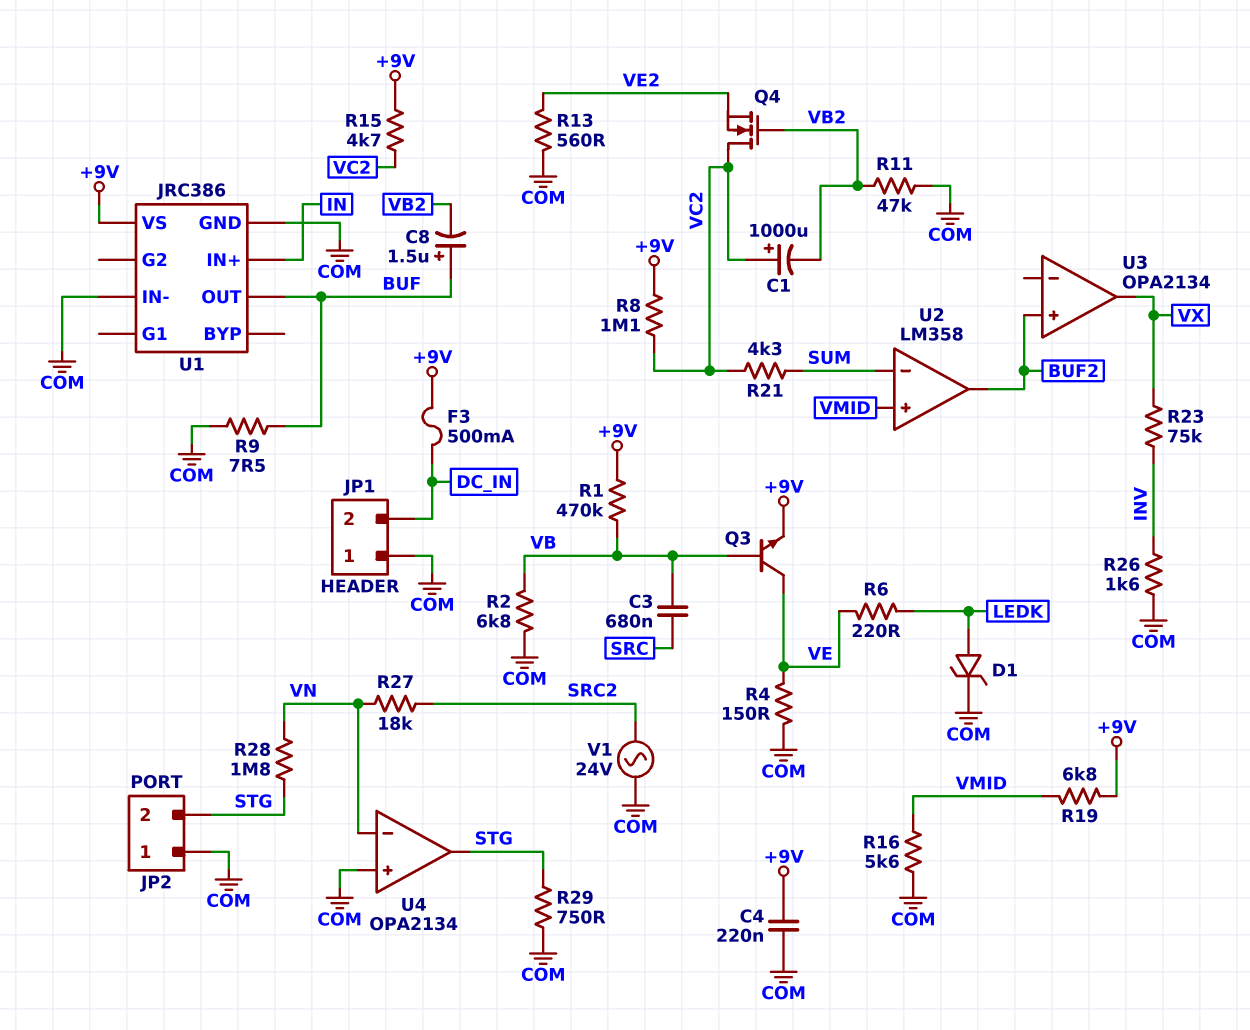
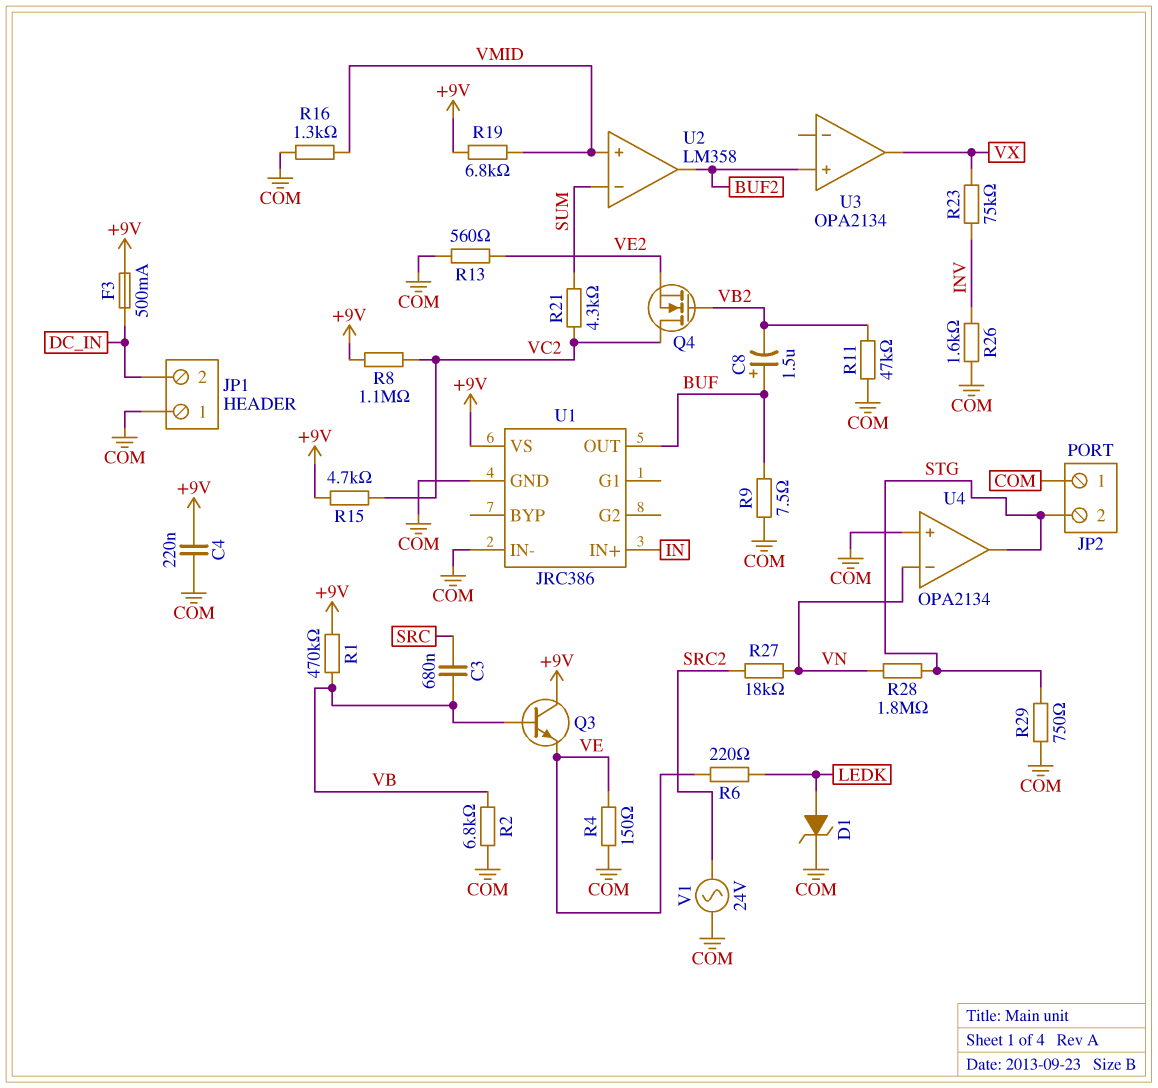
C1: 1000uF (plus VC2, minus VB2) -> none
Q3: NPN (B VB, C VE, E +9V) -> NPN (B VB, C +9V, E VE)
R16: 5.6k (COM, VMID) -> 1.3k (COM, VMID)

